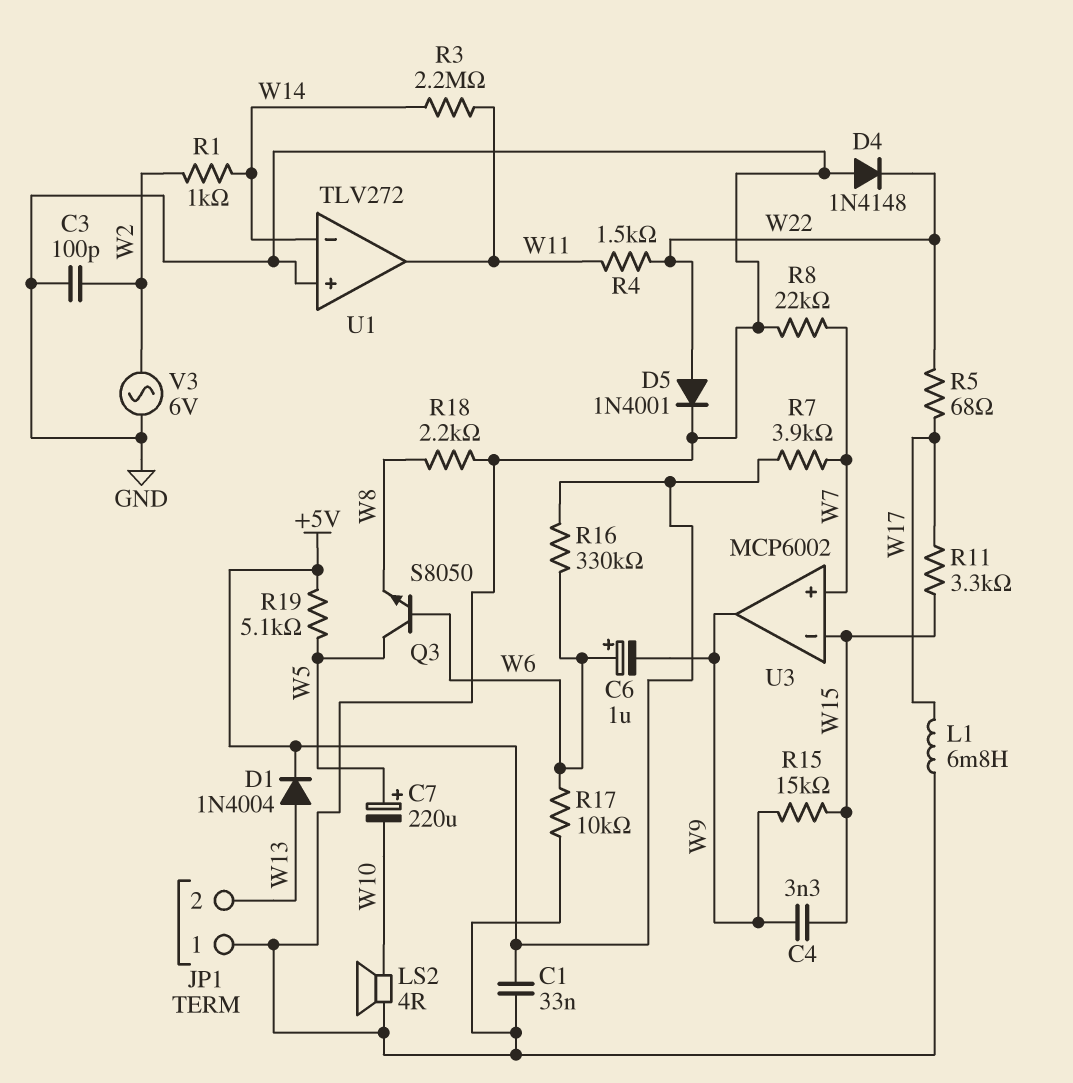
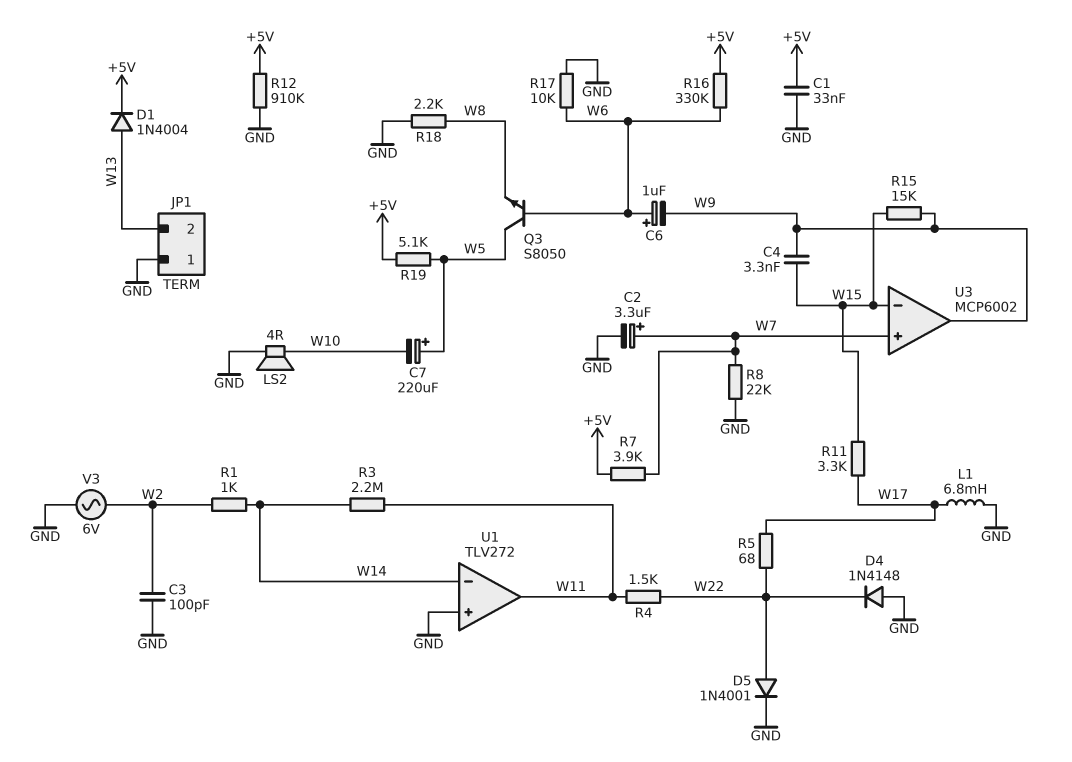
C2: none -> 3.3uF (plus W7, minus GND)
R12: none -> 910k (+5V, GND)

